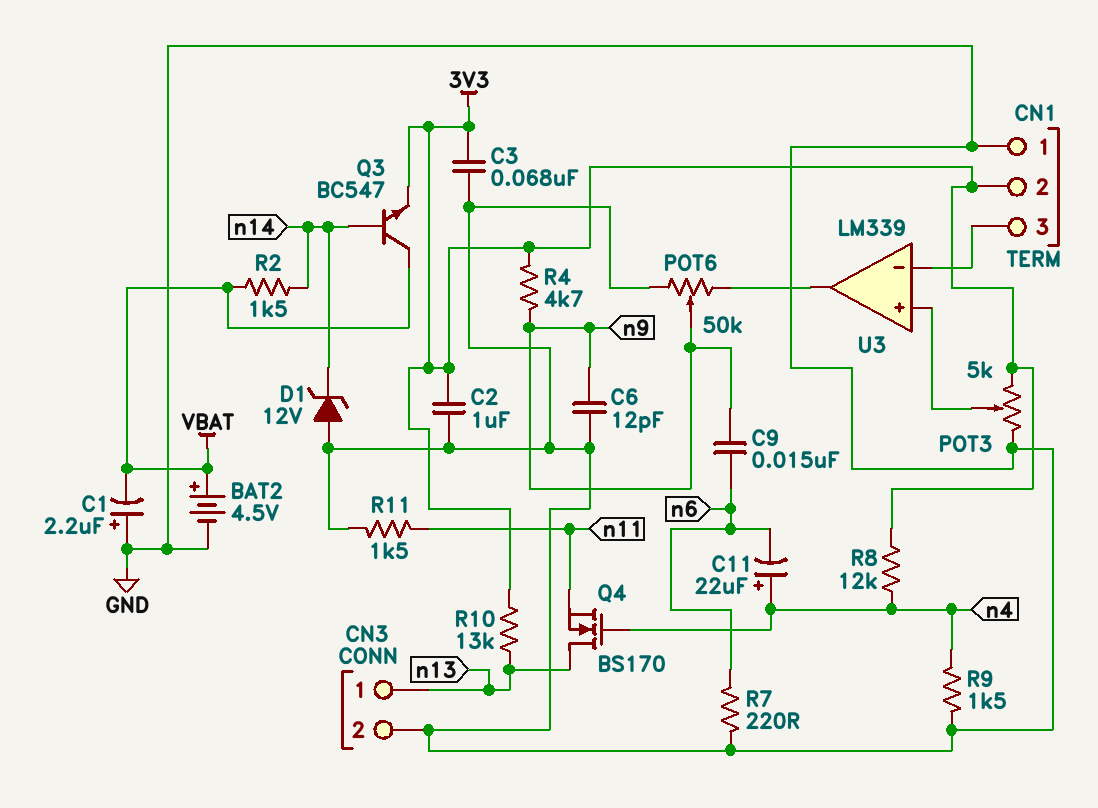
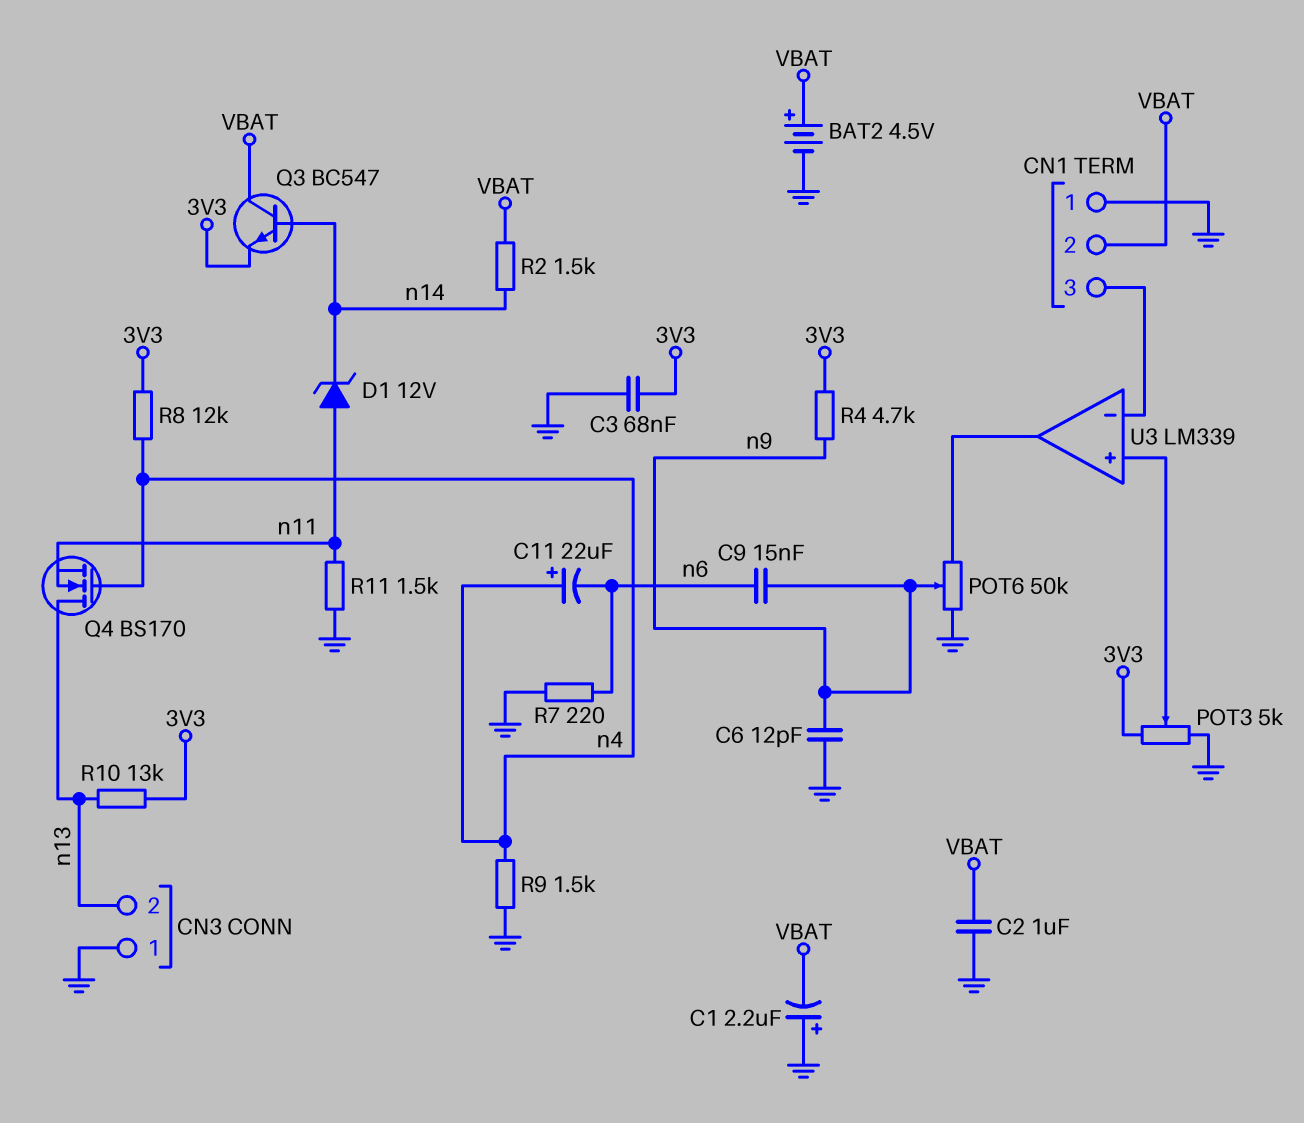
C2: 1uF (3V3, GND) -> 1uF (GND, VBAT)
CN1 pin 2: 3V3 -> VBAT
CN3 pin 1: n13 -> GND
CN3 pin 2: GND -> n13
D1: zener 12V (A GND, K n14) -> zener 12V (A n11, K n14)

